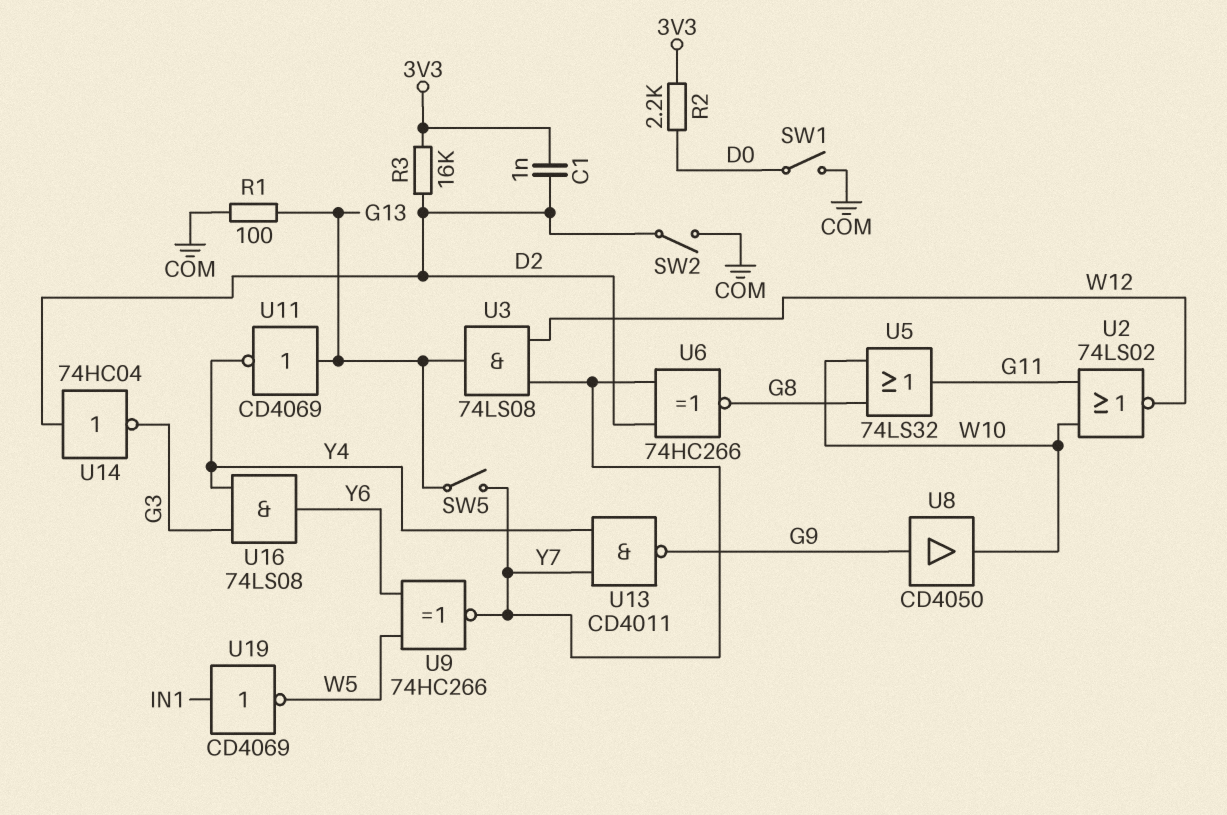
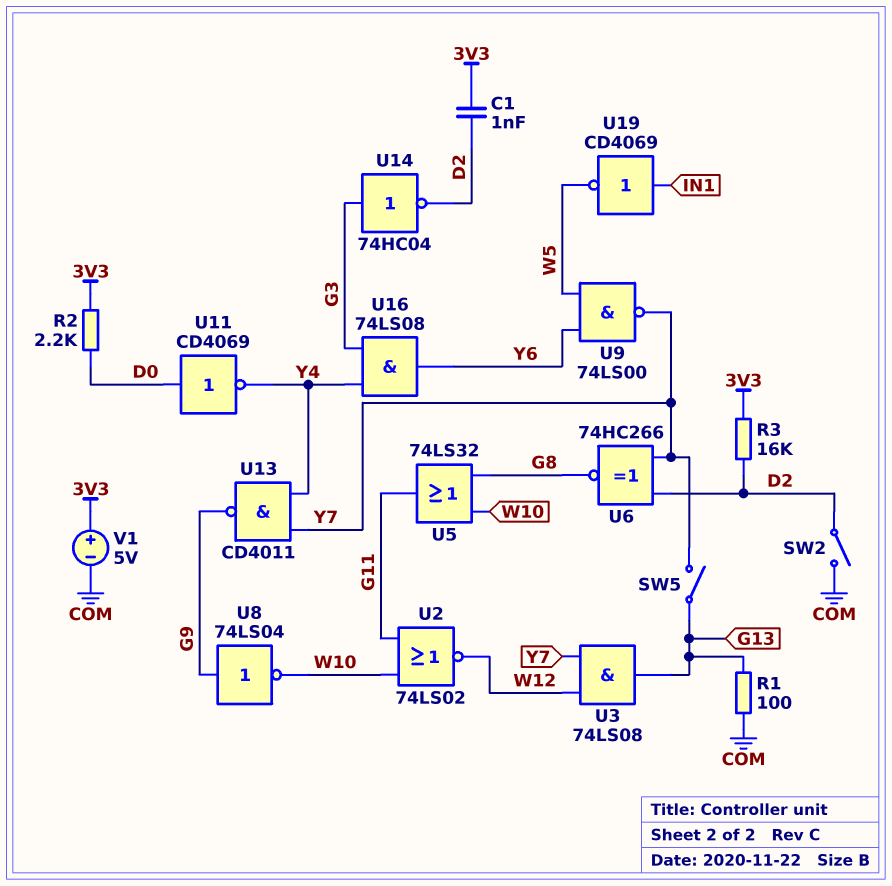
SW1: switch (COM, D0) -> none
U8: buffer CD4050 (in G9, out W10) -> NOT 74LS04 (in G9, out W10)
U9: XNOR 74HC266 (in W5, in Y6, out Y7) -> NAND 74LS00 (in W5, in Y6, out Y7)
U11: NOT CD4069 (in G13, out Y4) -> NOT CD4069 (in D0, out Y4)
U14: NOT 74HC04 (in D2, out G3) -> NOT 74HC04 (in G3, out D2)
V1: none -> 5V (plus 3V3, minus COM)

